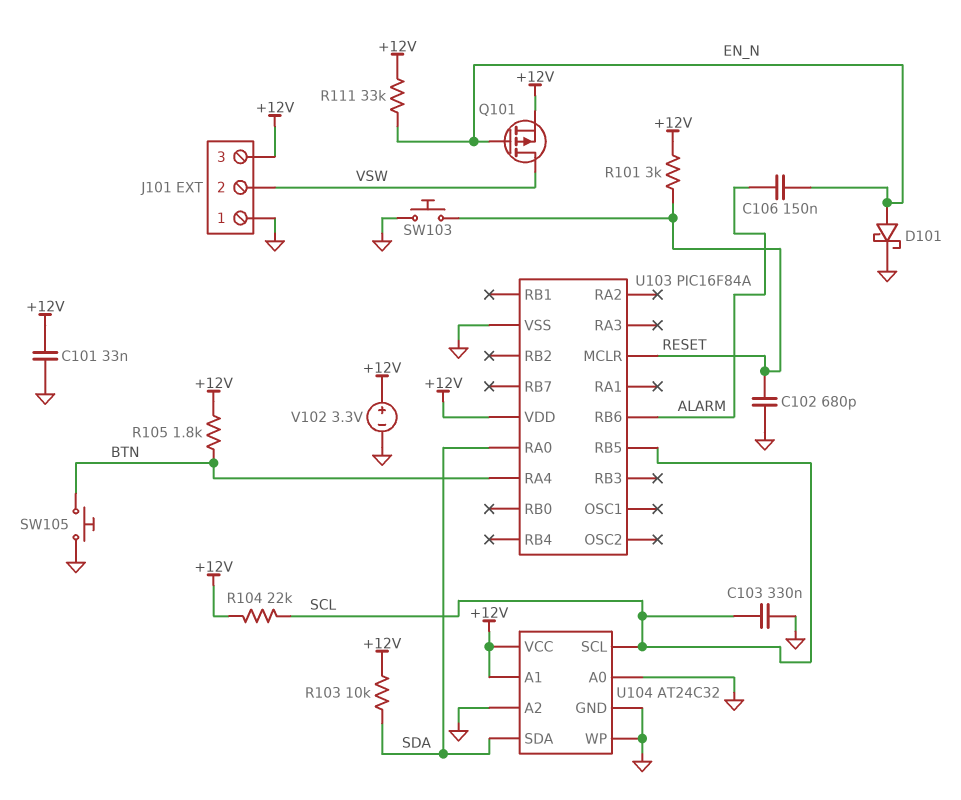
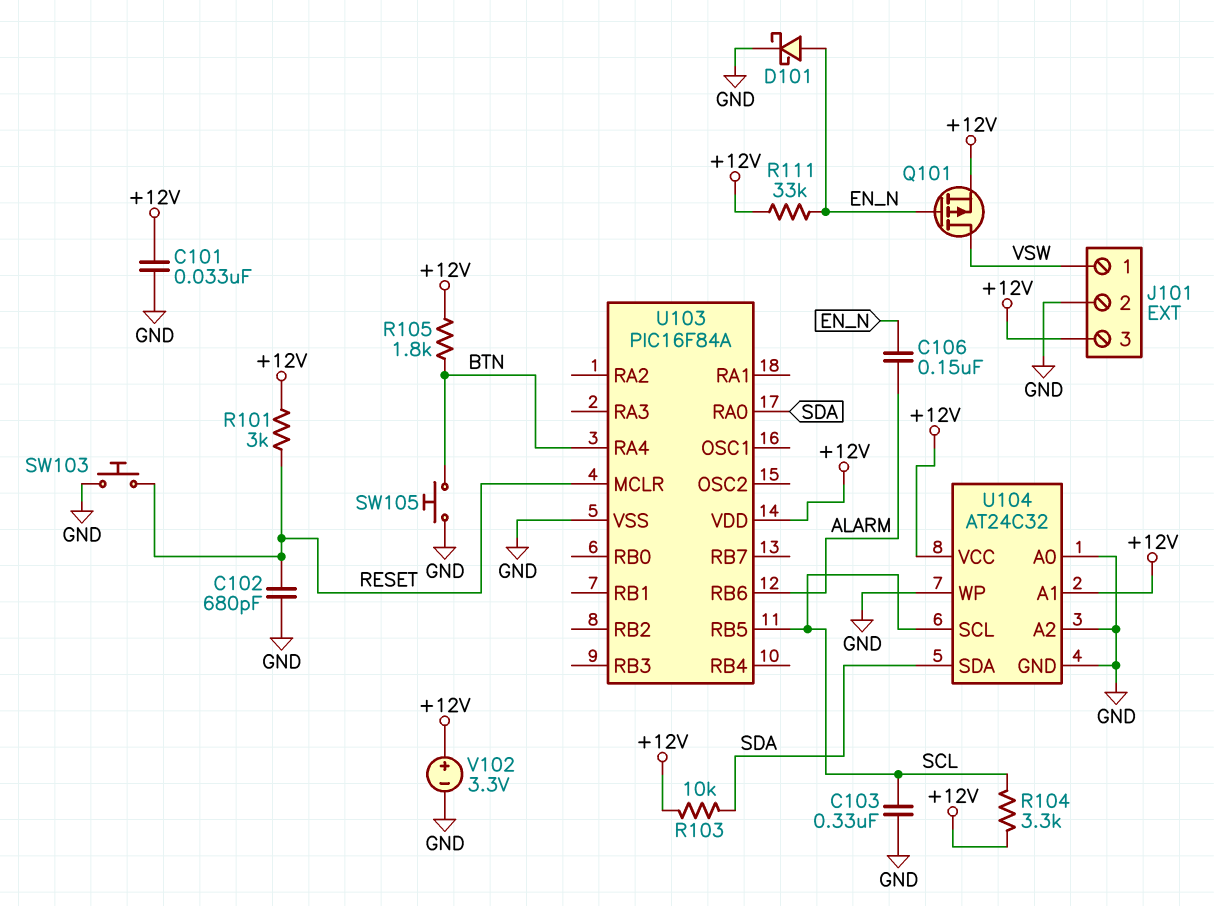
J101 pin 1: GND -> VSW
J101 pin 2: VSW -> GND
R104: 22k (+12V, SCL) -> 3.3k (+12V, SCL)

